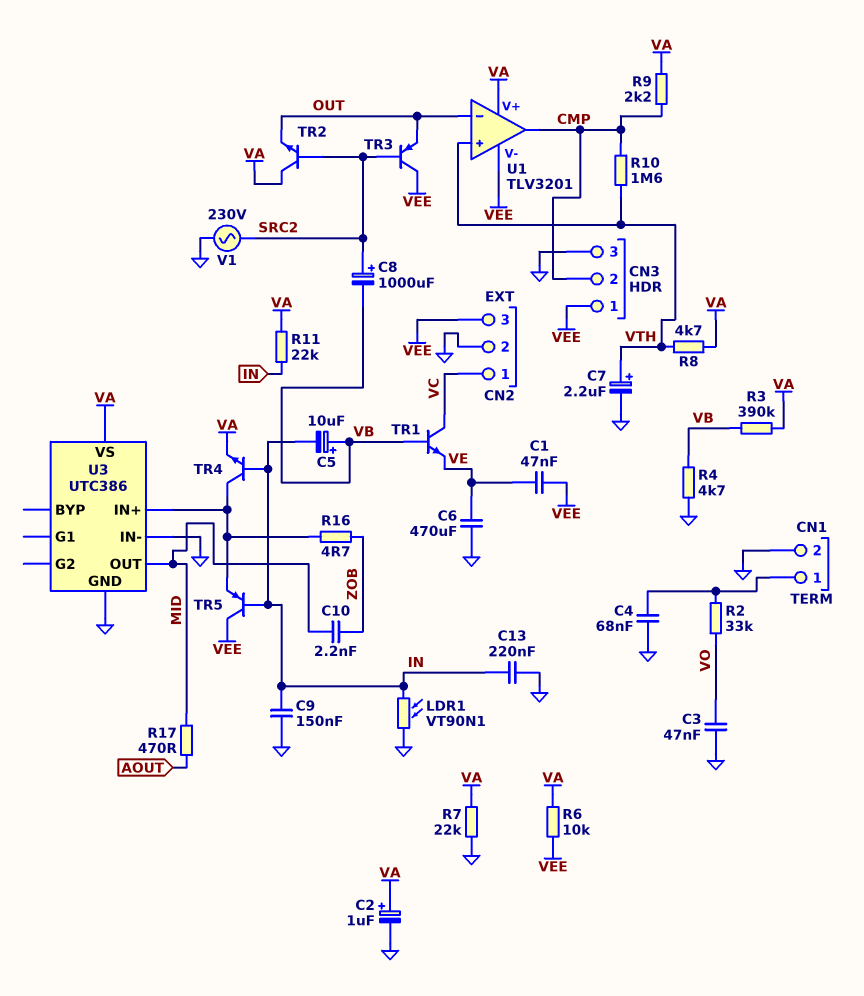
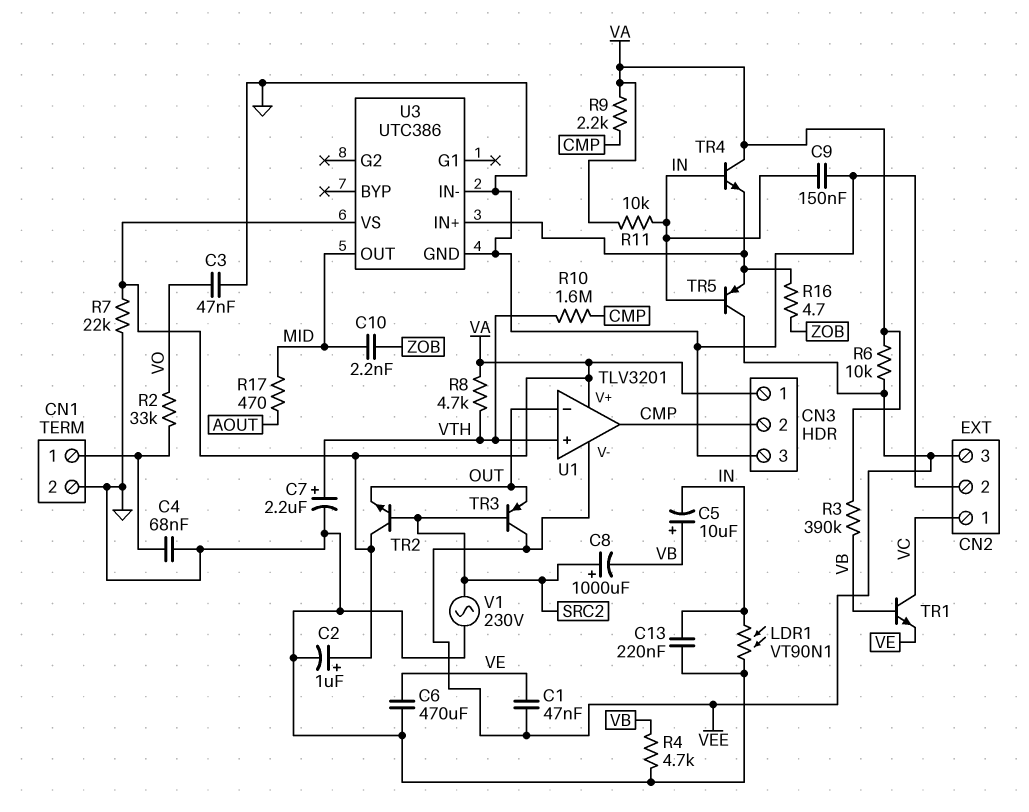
CN3 pin 1: VEE -> VA
R11: 22k (IN, VA) -> 10k (IN, VA)
TR4: NPN (B IN, C U3/IN+, E VA) -> NPN (B IN, C VA, E U3/IN+)

